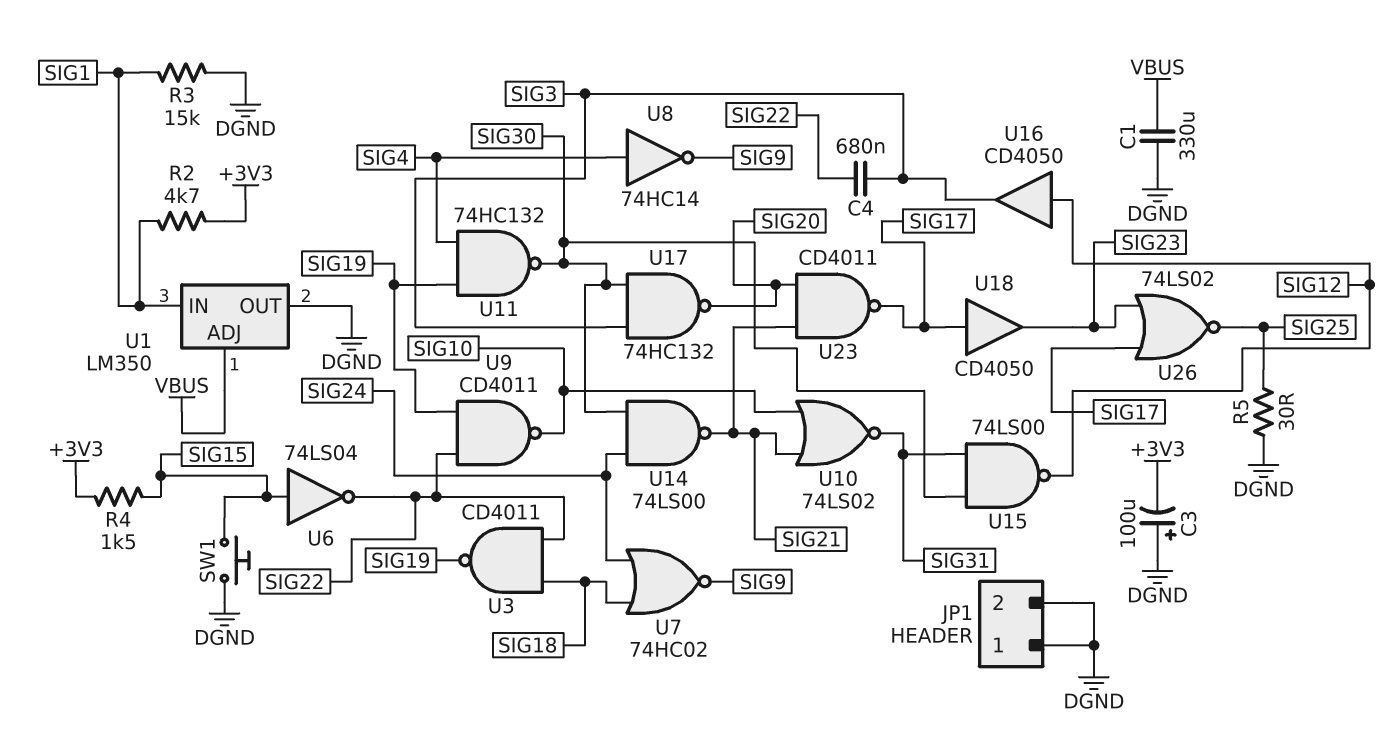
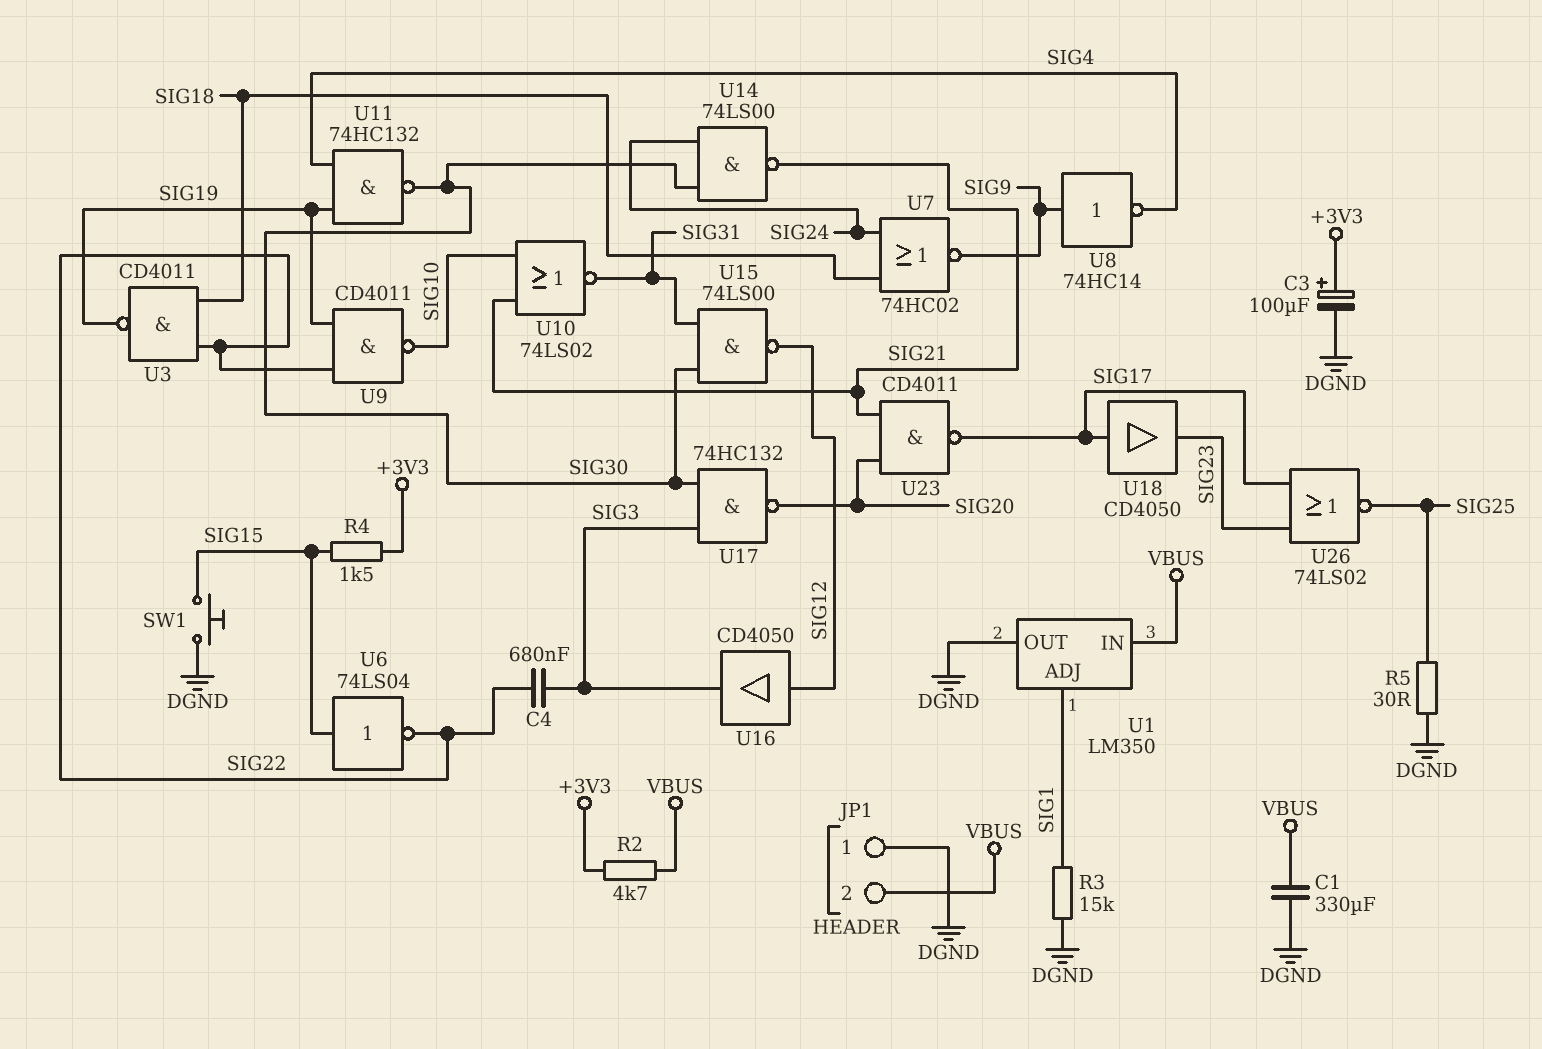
C3: 100uF (plus DGND, minus +3V3) -> 100uF (plus +3V3, minus DGND)
JP1 pin 2: DGND -> VBUS
R2: 4.7k (+3V3, SIG1) -> 4.7k (+3V3, VBUS)
U1 pin ADJ: VBUS -> SIG1
U1 pin IN: SIG1 -> VBUS
U8: NOT 74HC14 (in SIG4, out SIG9) -> NOT 74HC14 (in SIG9, out SIG4)

